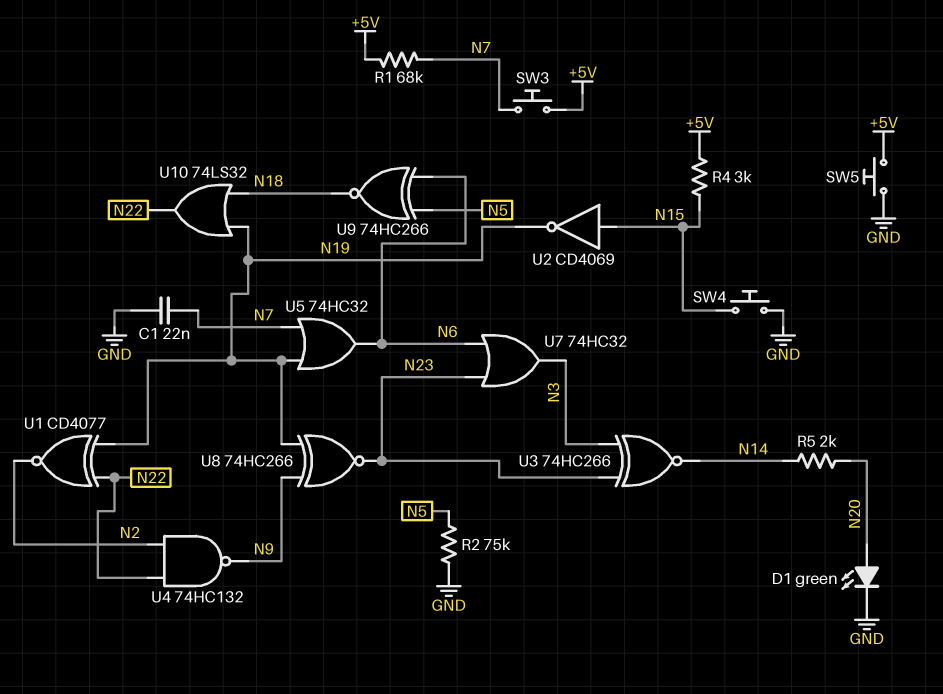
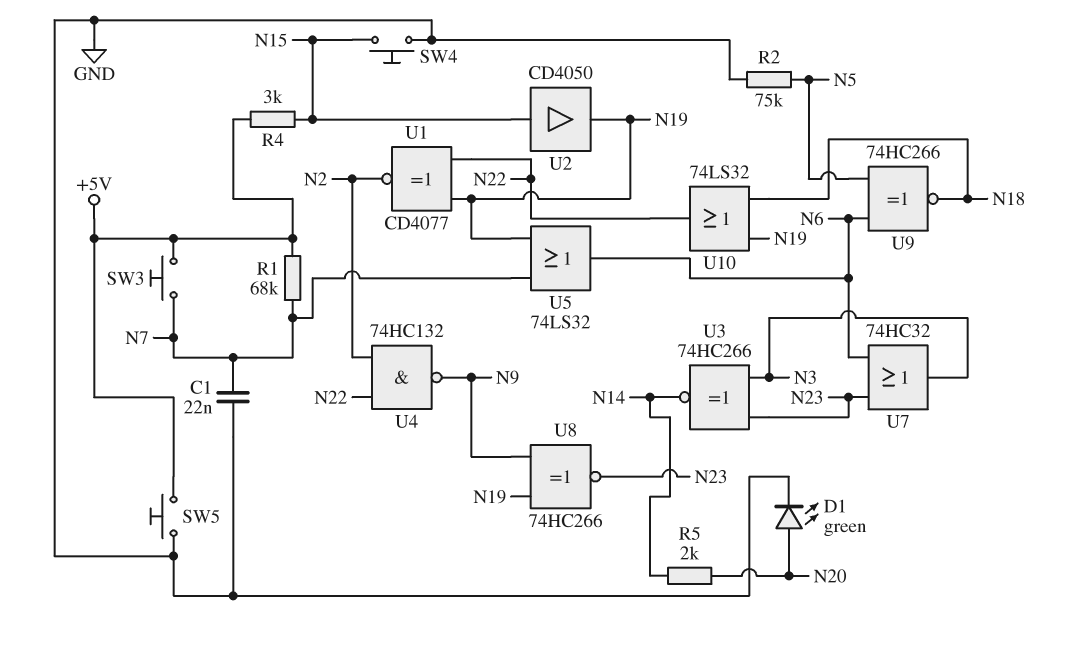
U2: NOT CD4069 (in N15, out N19) -> buffer CD4050 (in N15, out N19)
U5: OR 74HC32 (in N7, in N19, out N6) -> OR 74LS32 (in N7, in N19, out N6)

